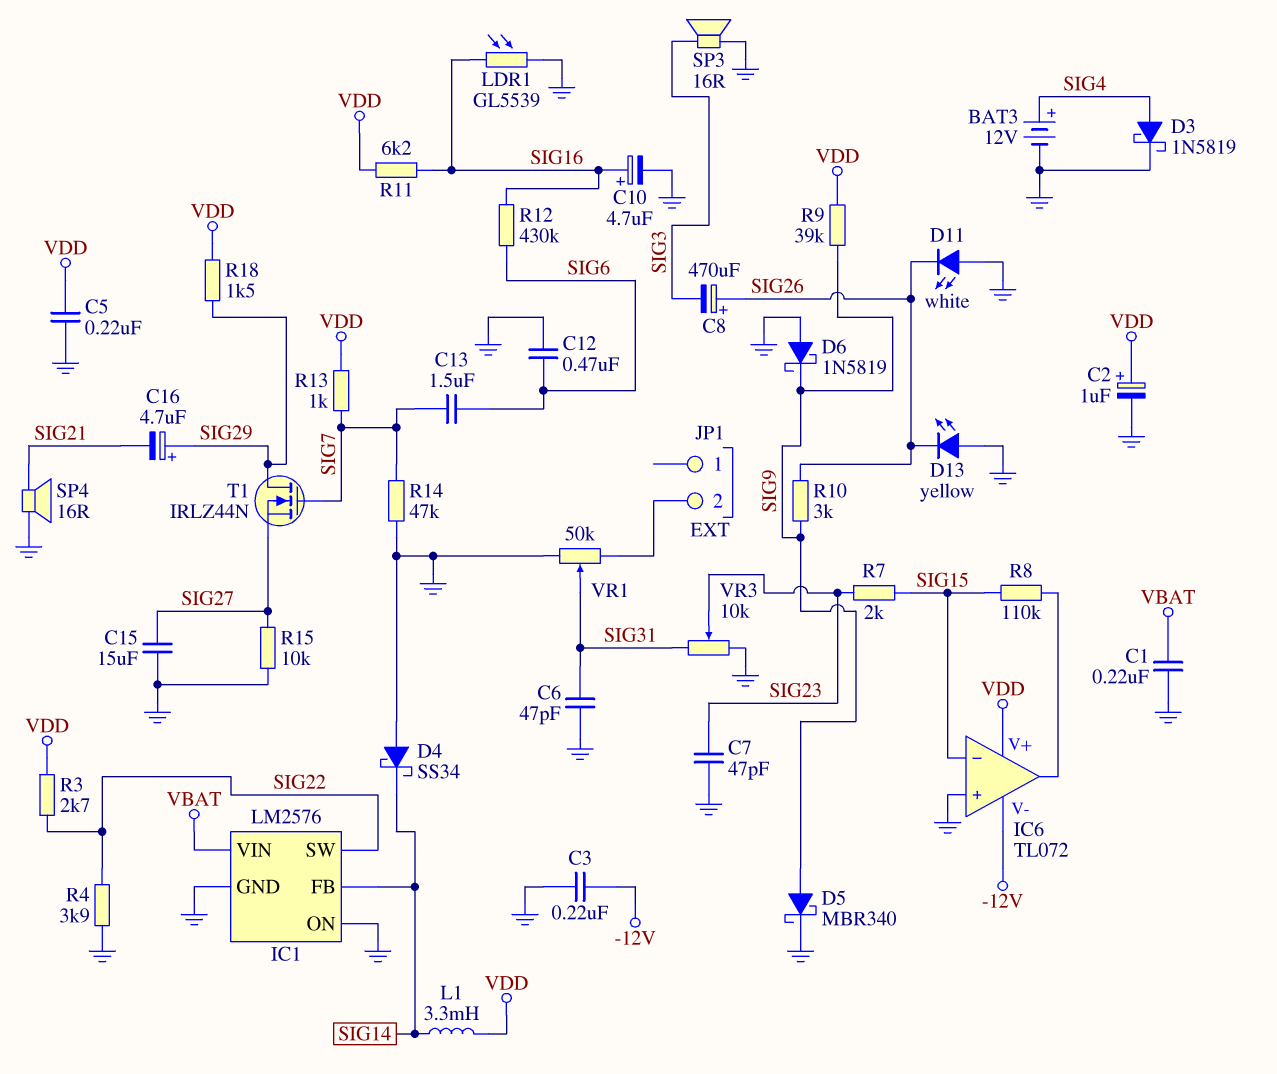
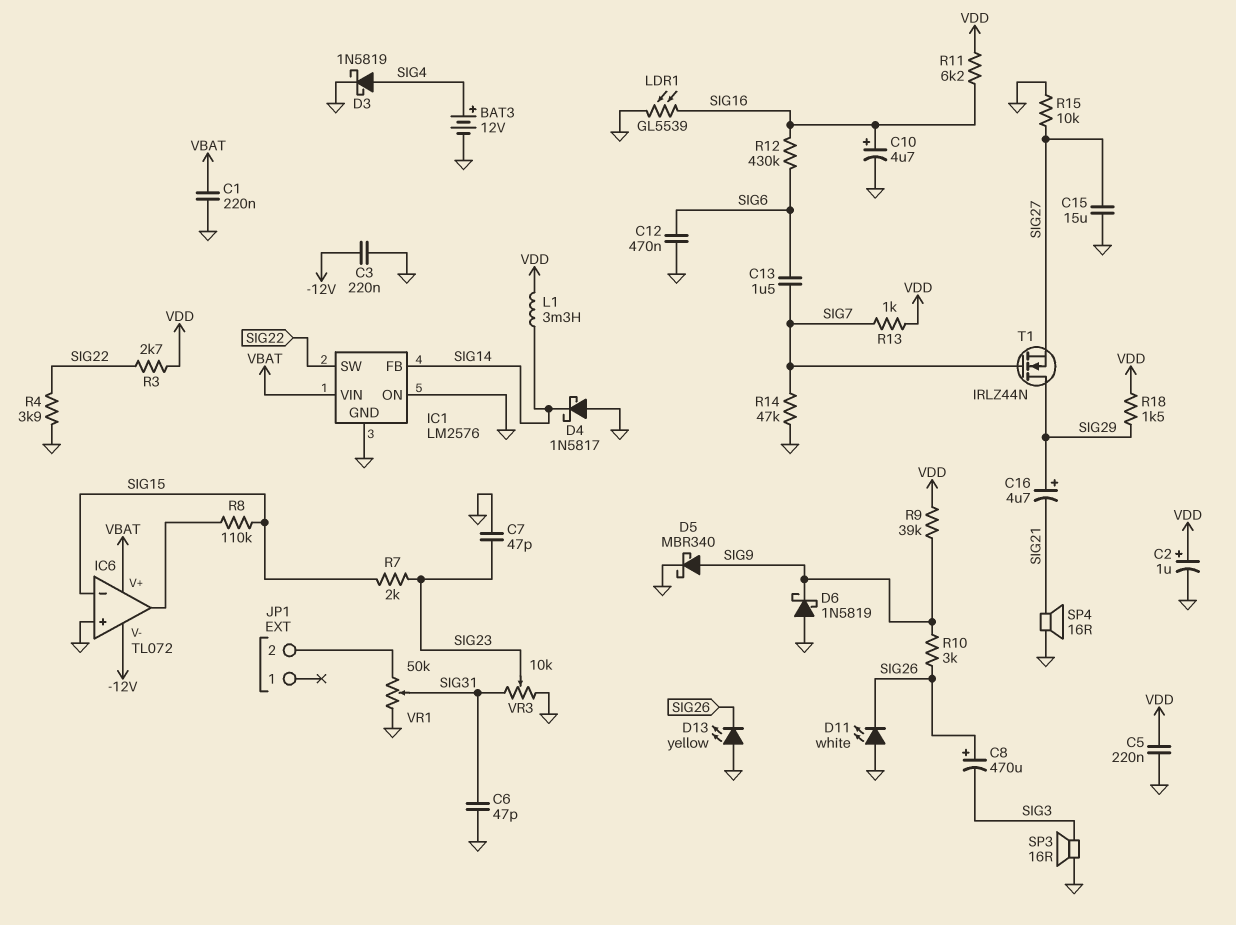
D4: schottky SS34 (A GND, K SIG14) -> schottky 1N5817 (A GND, K SIG14)
IC6 pin V+: VDD -> VBAT

